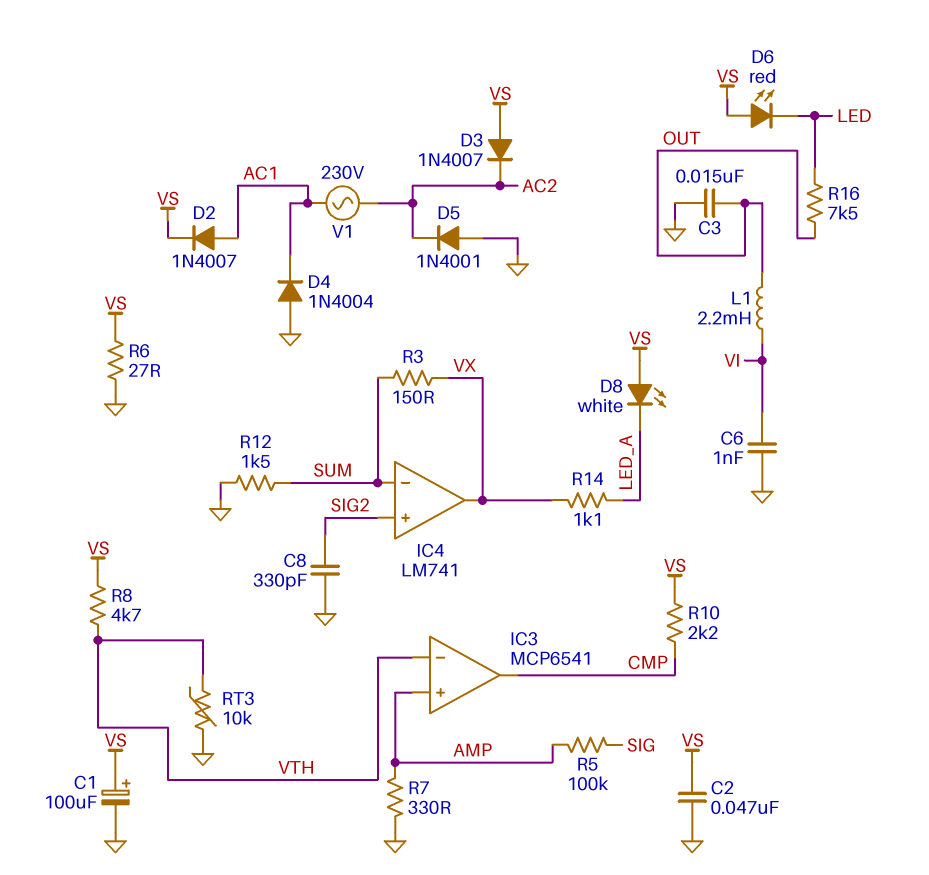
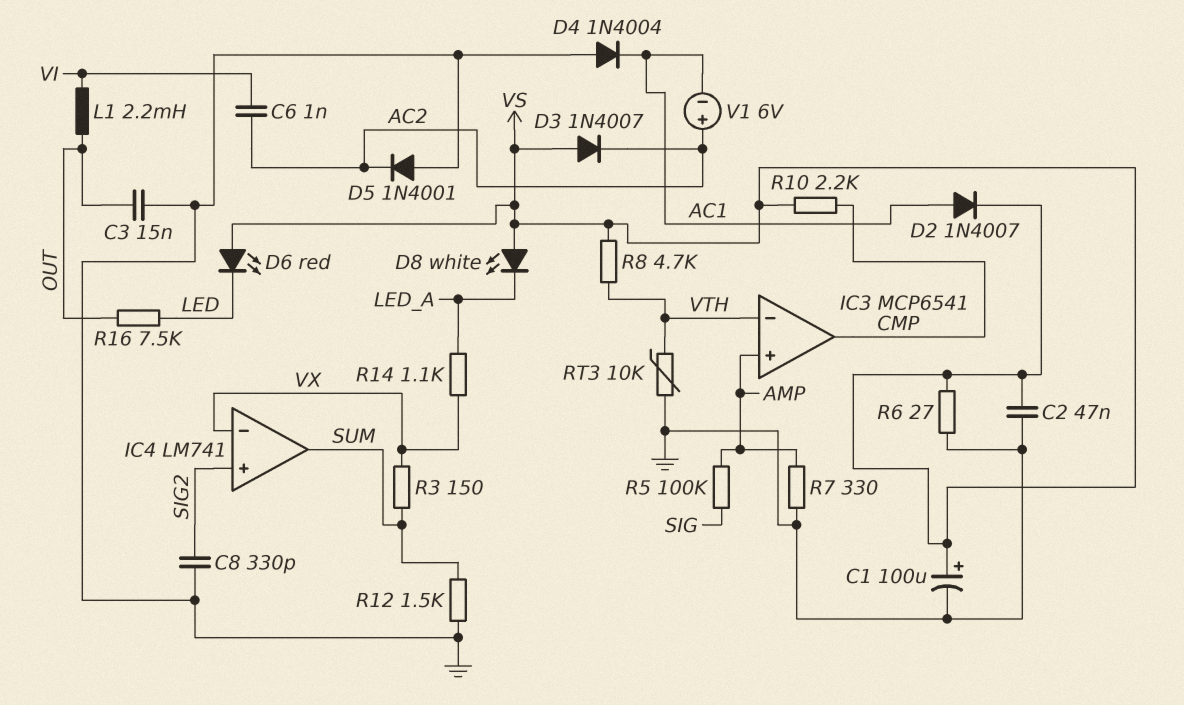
C6: 1nF (GND, VI) -> 1nF (AC2, VI)
IC4 pin in-: SUM -> VX
IC4 pin out: VX -> SUM
V1: AC 230V (AC1, AC2) -> 6V (plus AC2, minus AC1)

